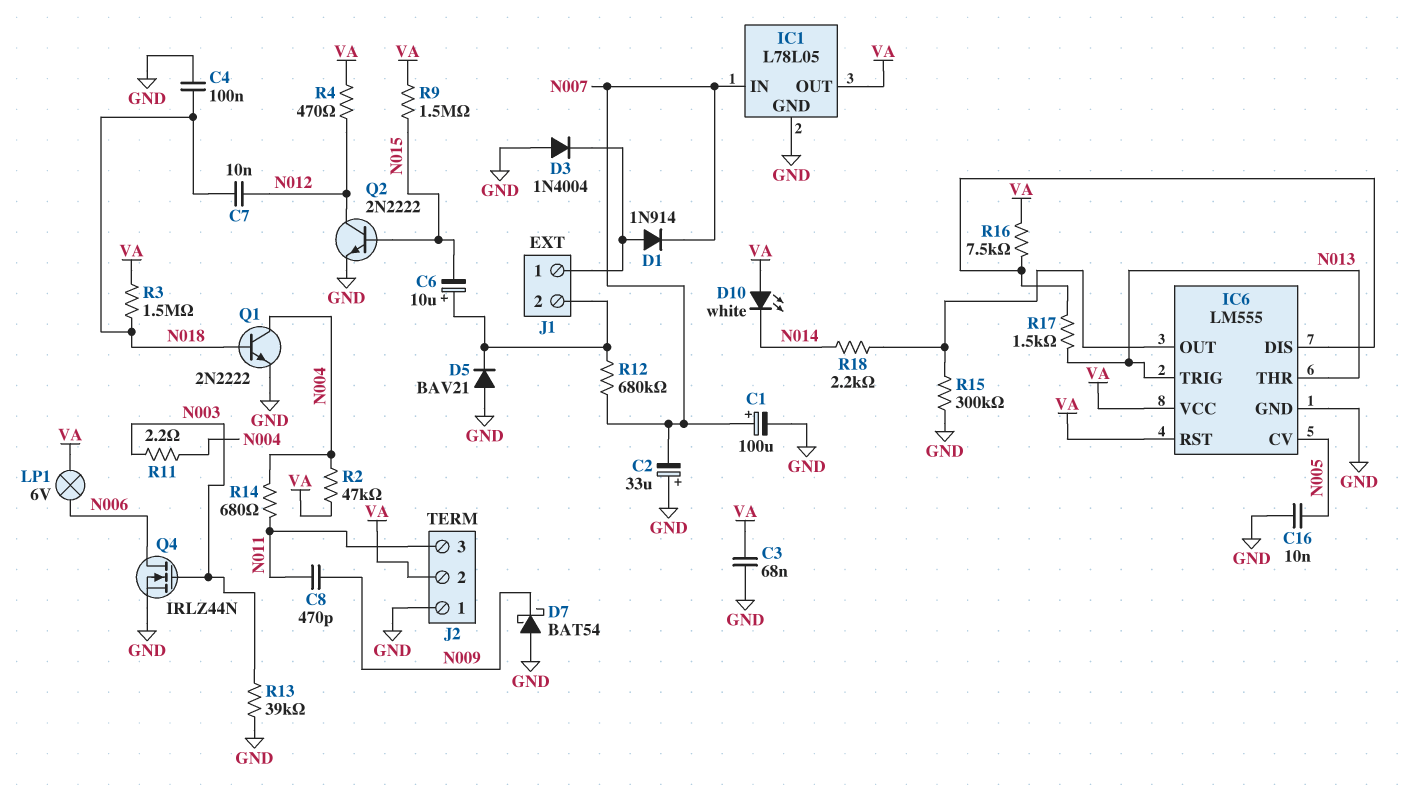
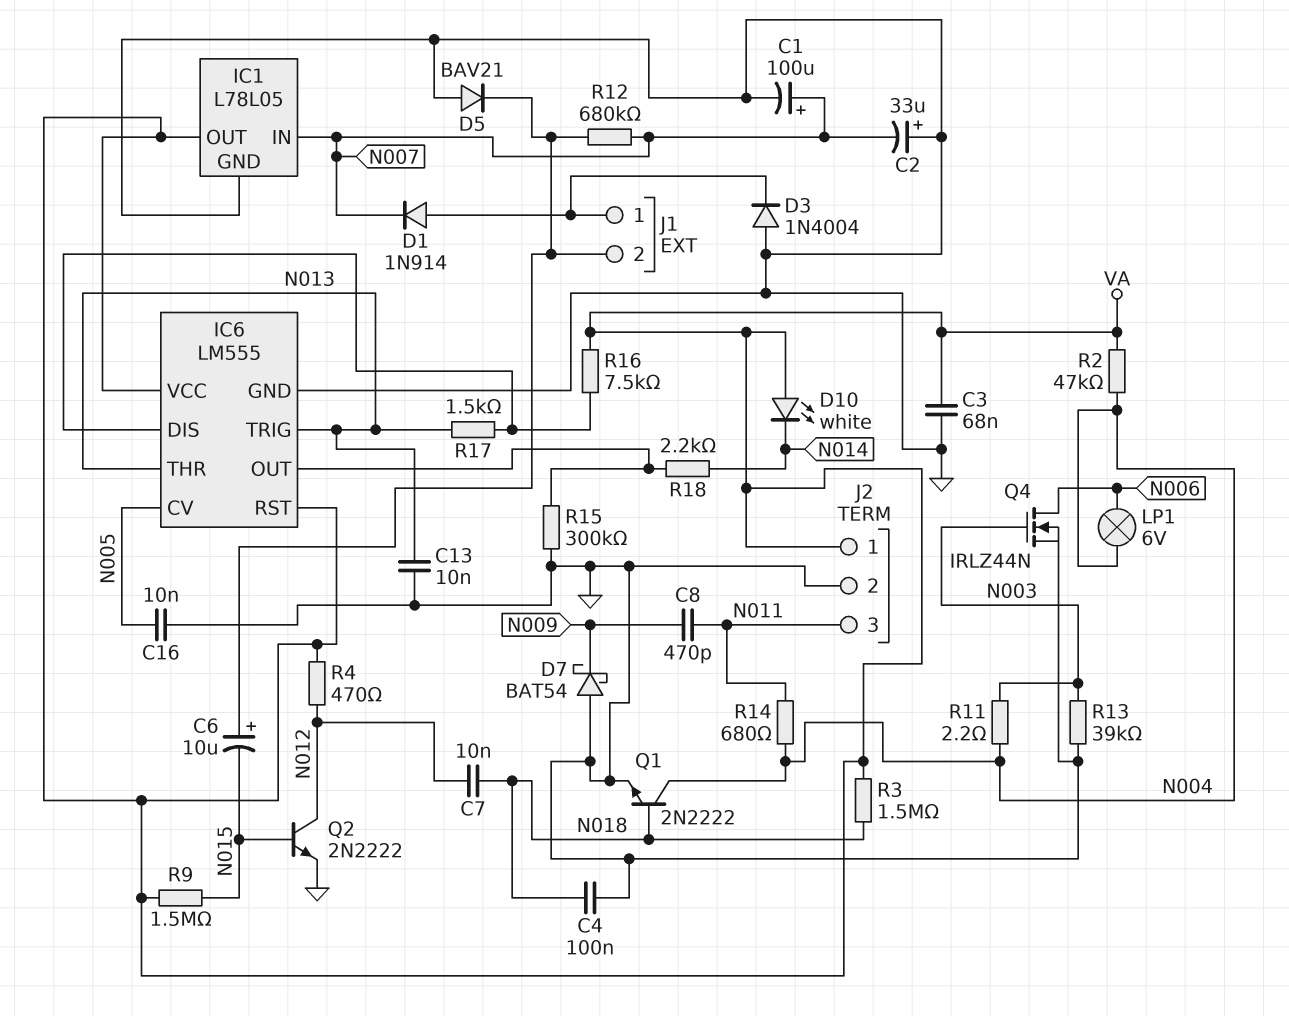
C13: none -> 10nF (GND, N013)
J2 pin 1: GND -> VA
J2 pin 2: VA -> GND
LP1: lamp 6V (N006, VA) -> lamp 6V (N004, N006)

